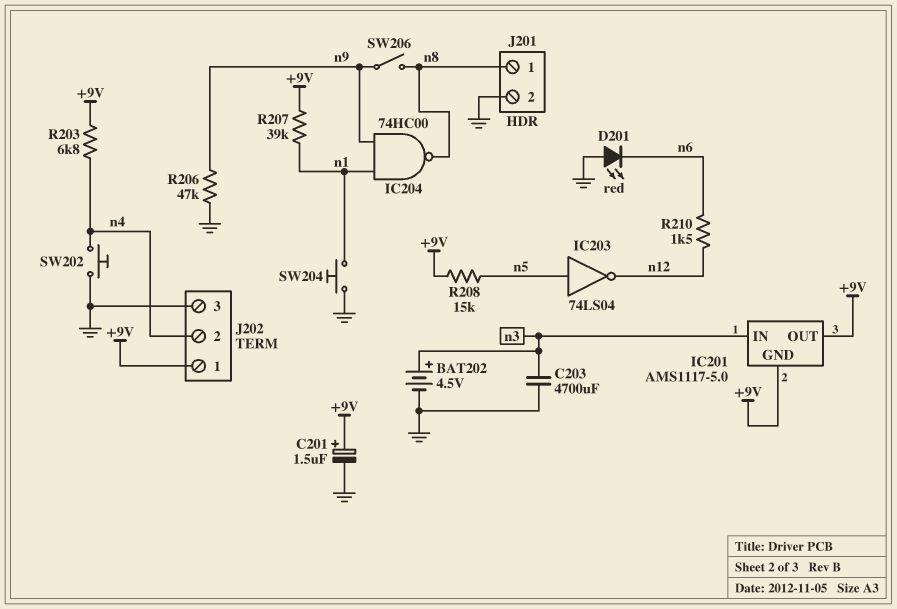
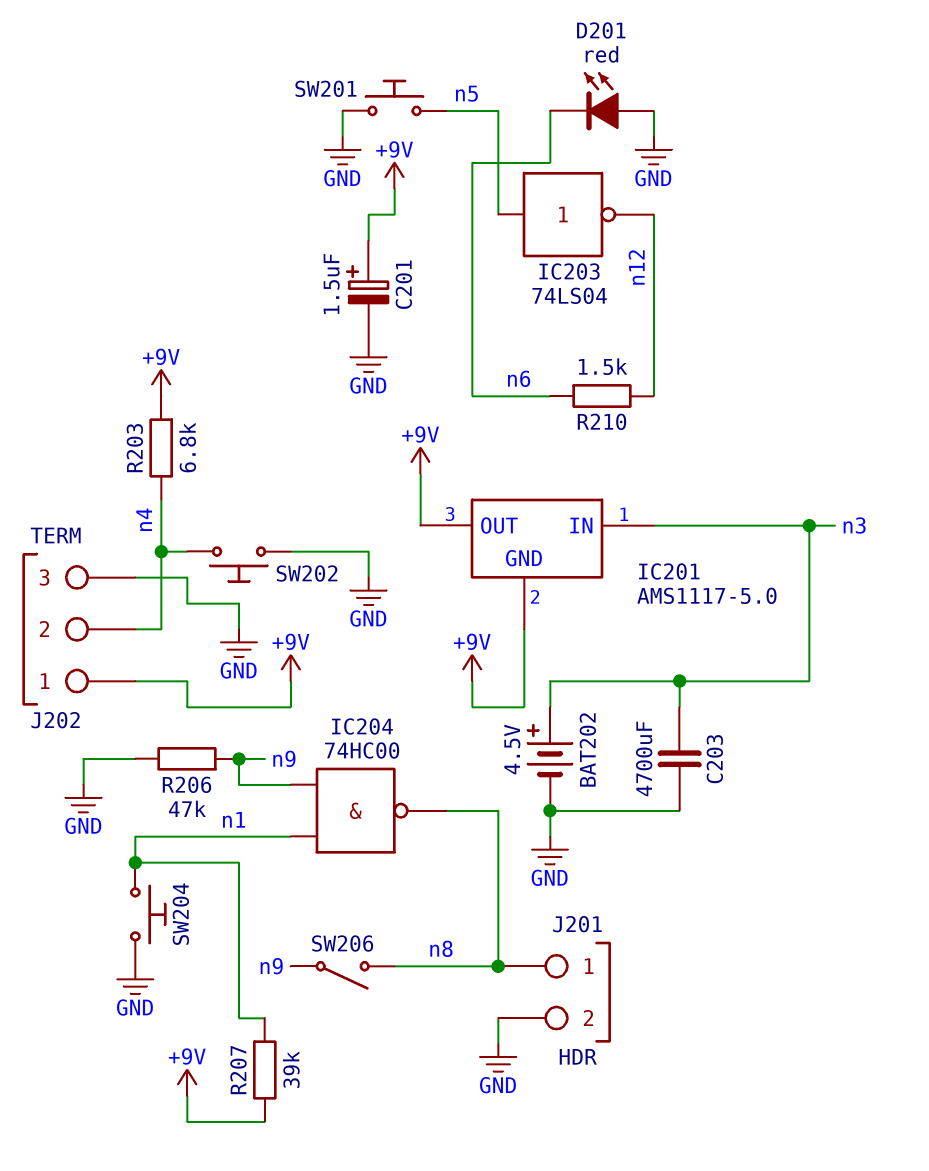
R208: 15k (+9V, n5) -> none
SW201: none -> button (GND, n5)

